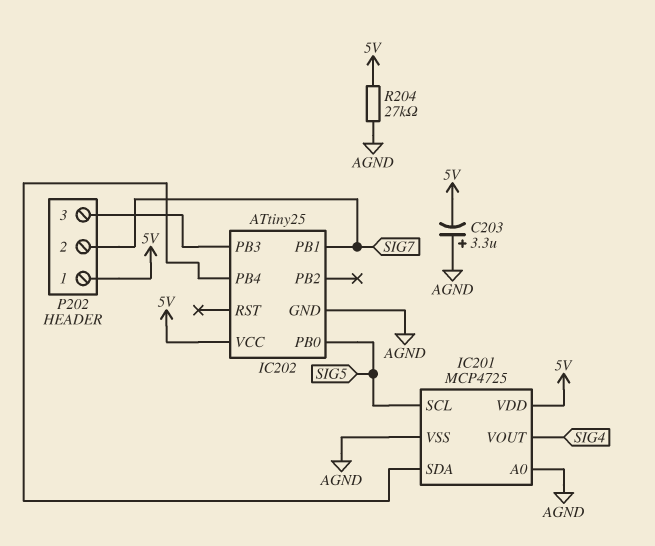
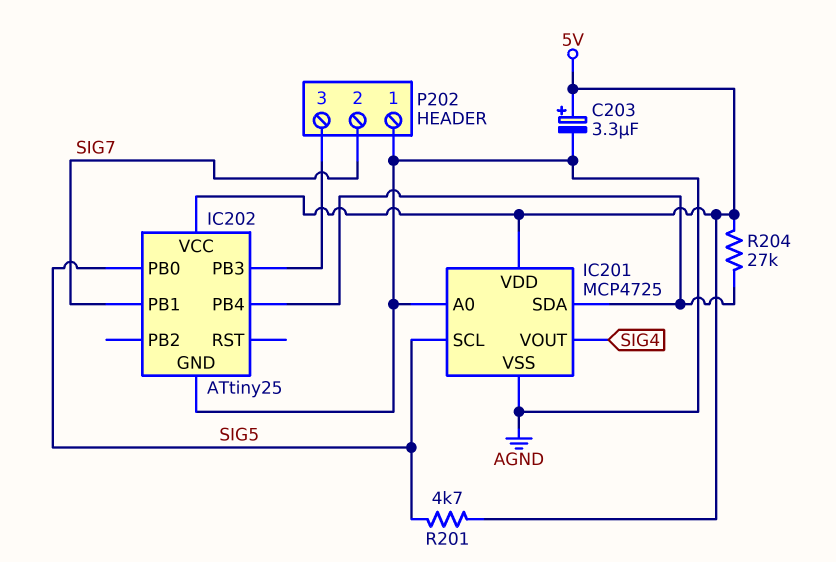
C203: 3.3uF (plus AGND, minus 5V) -> 3.3uF (plus 5V, minus AGND)
P202 pin 1: 5V -> AGND
R201: none -> 4.7k (5V, SIG5)
R204: 27k (5V, AGND) -> 27k (5V, IC201/SDA)

